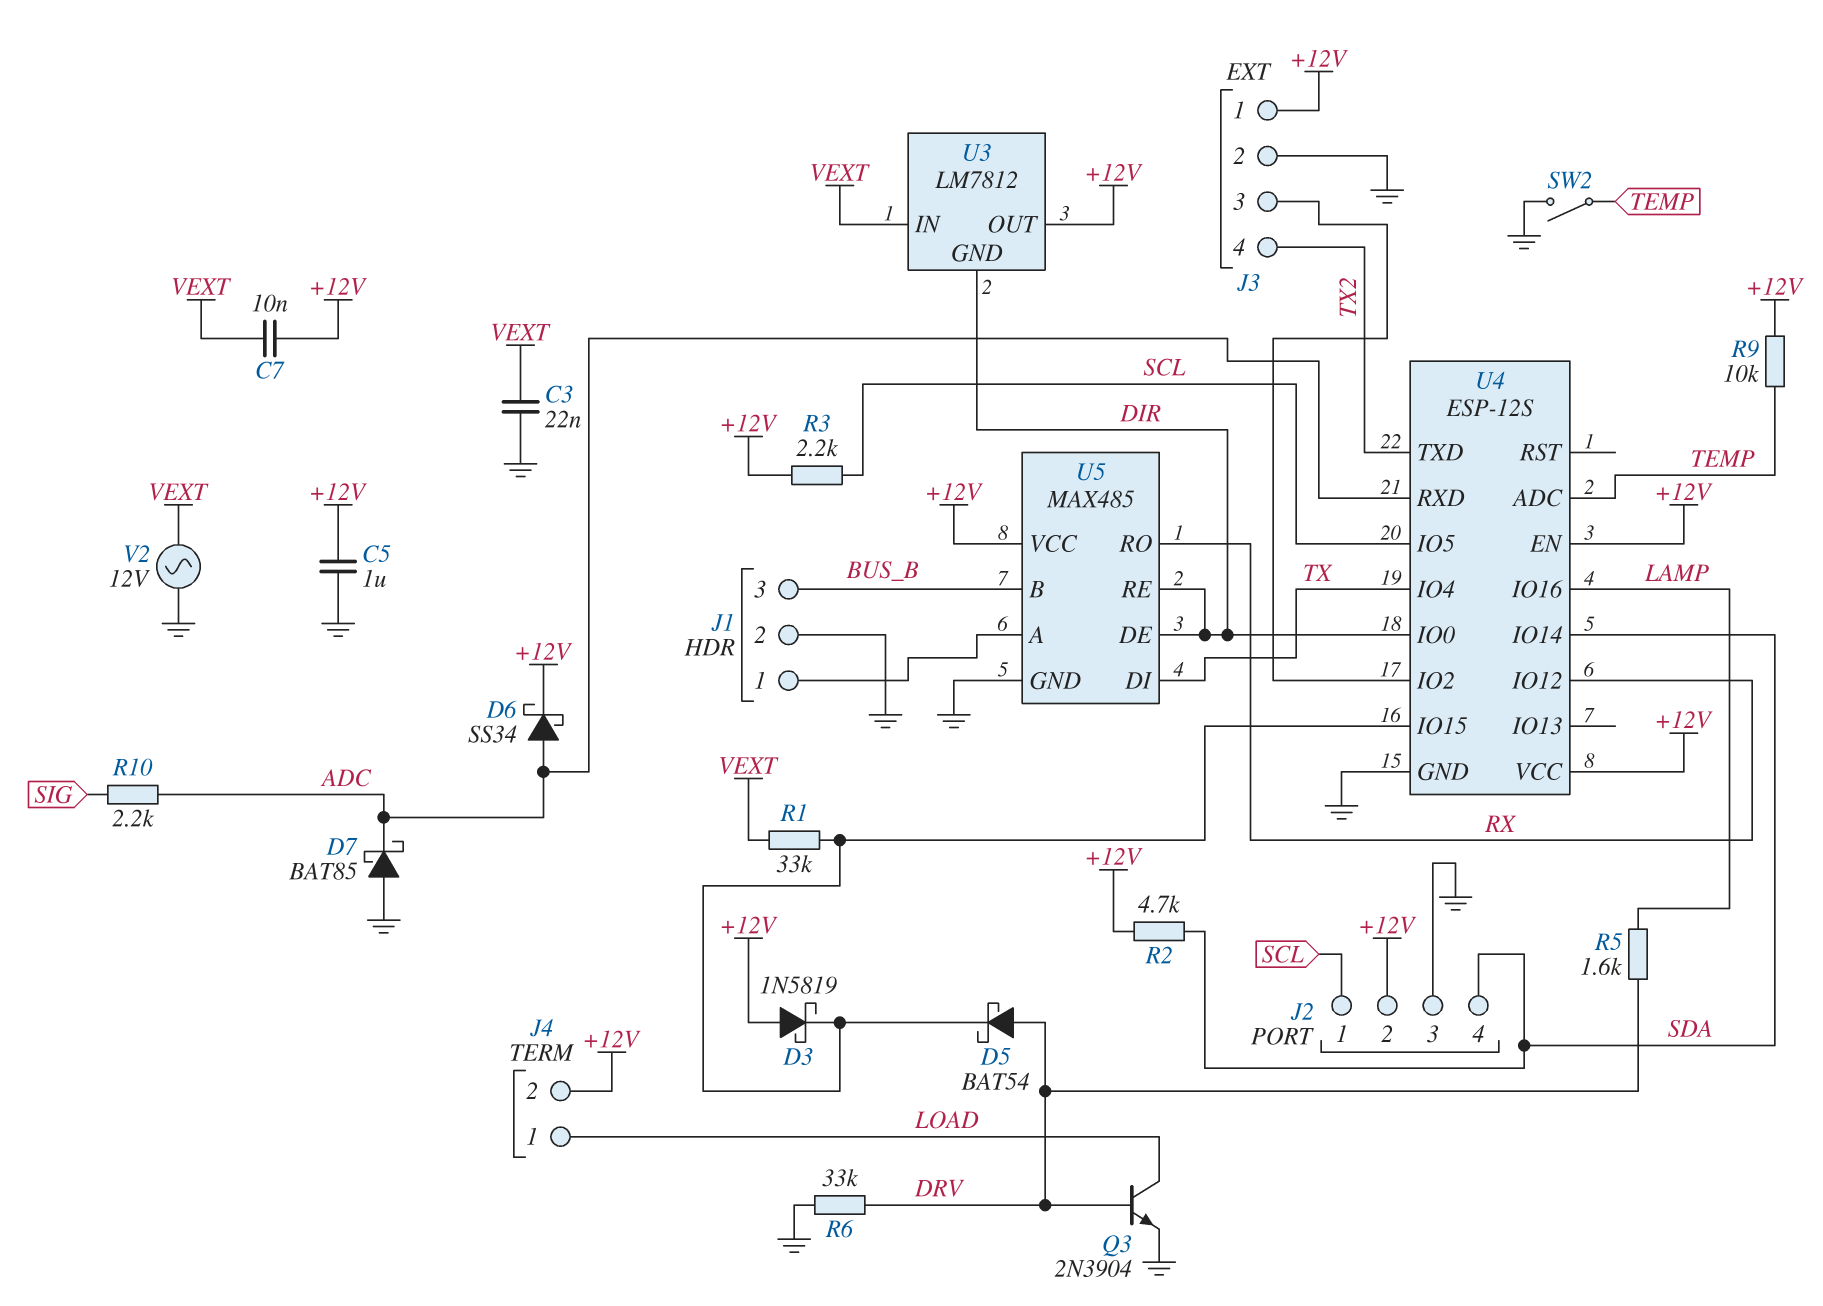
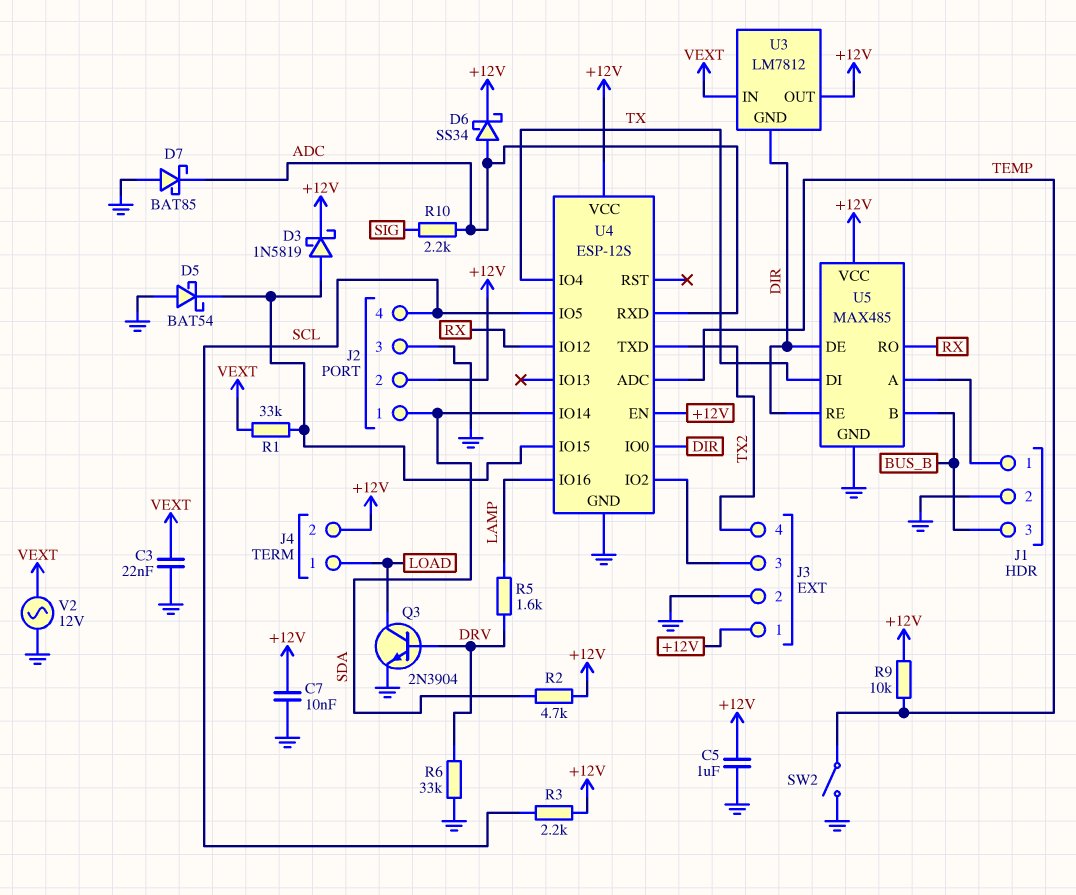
C7: 10nF (+12V, VEXT) -> 10nF (+12V, GND)
D3: schottky 1N5819 (A +12V, K U4/IO15) -> schottky 1N5819 (A U4/IO15, K +12V)
D5: schottky BAT54 (A DRV, K U4/IO15) -> schottky BAT54 (A GND, K U4/IO15)
J2 pin 1: SCL -> SDA
J2 pin 4: SDA -> SCL

